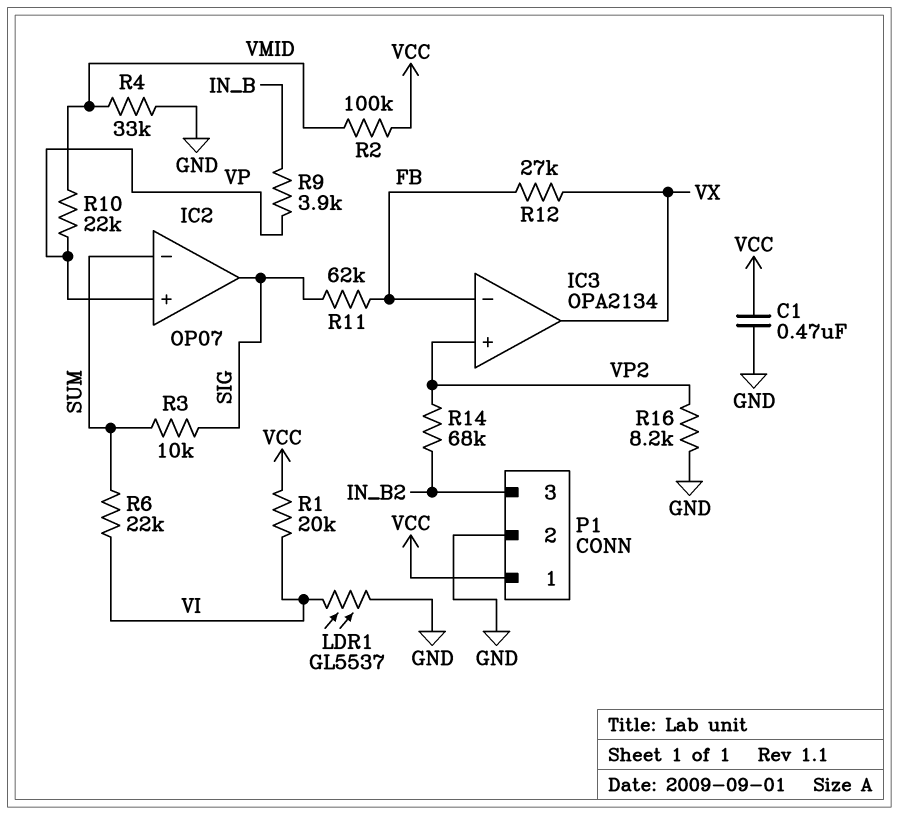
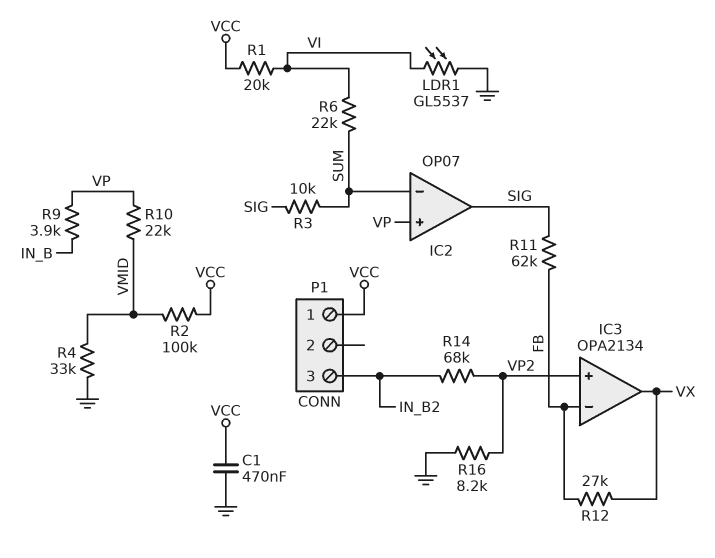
P1 pin 2: GND -> none

